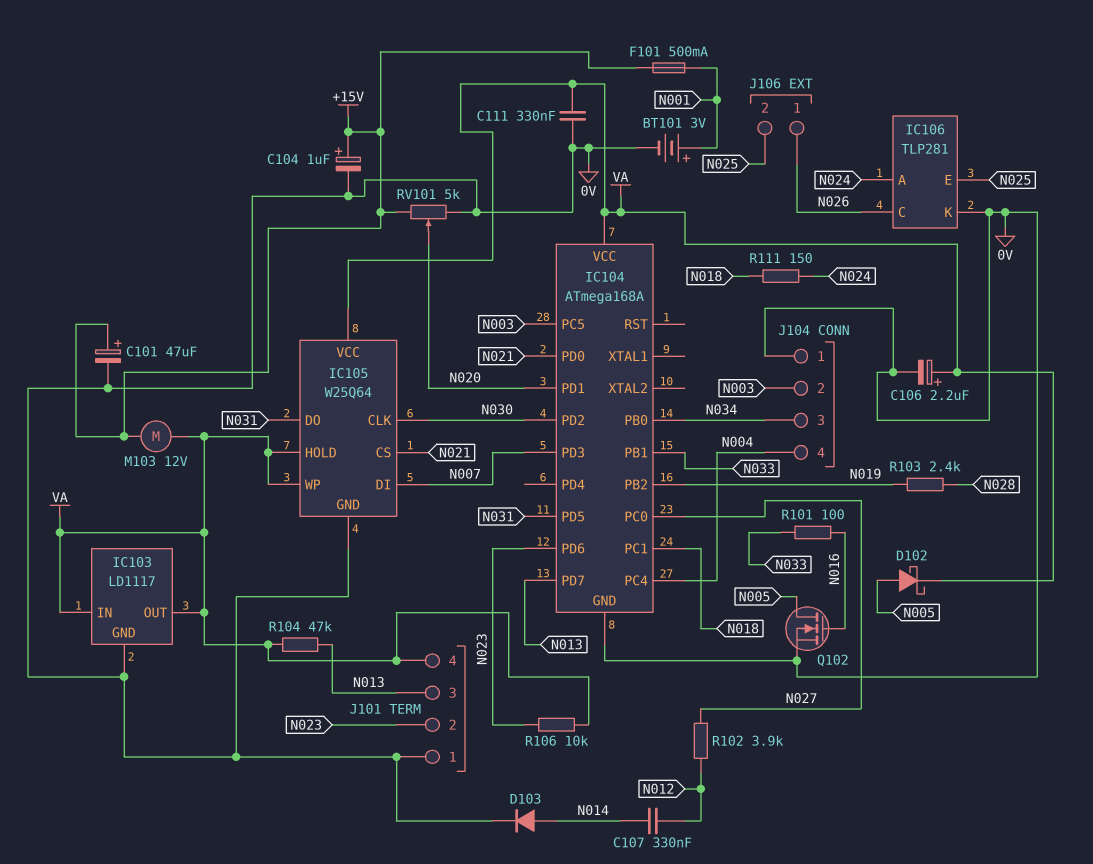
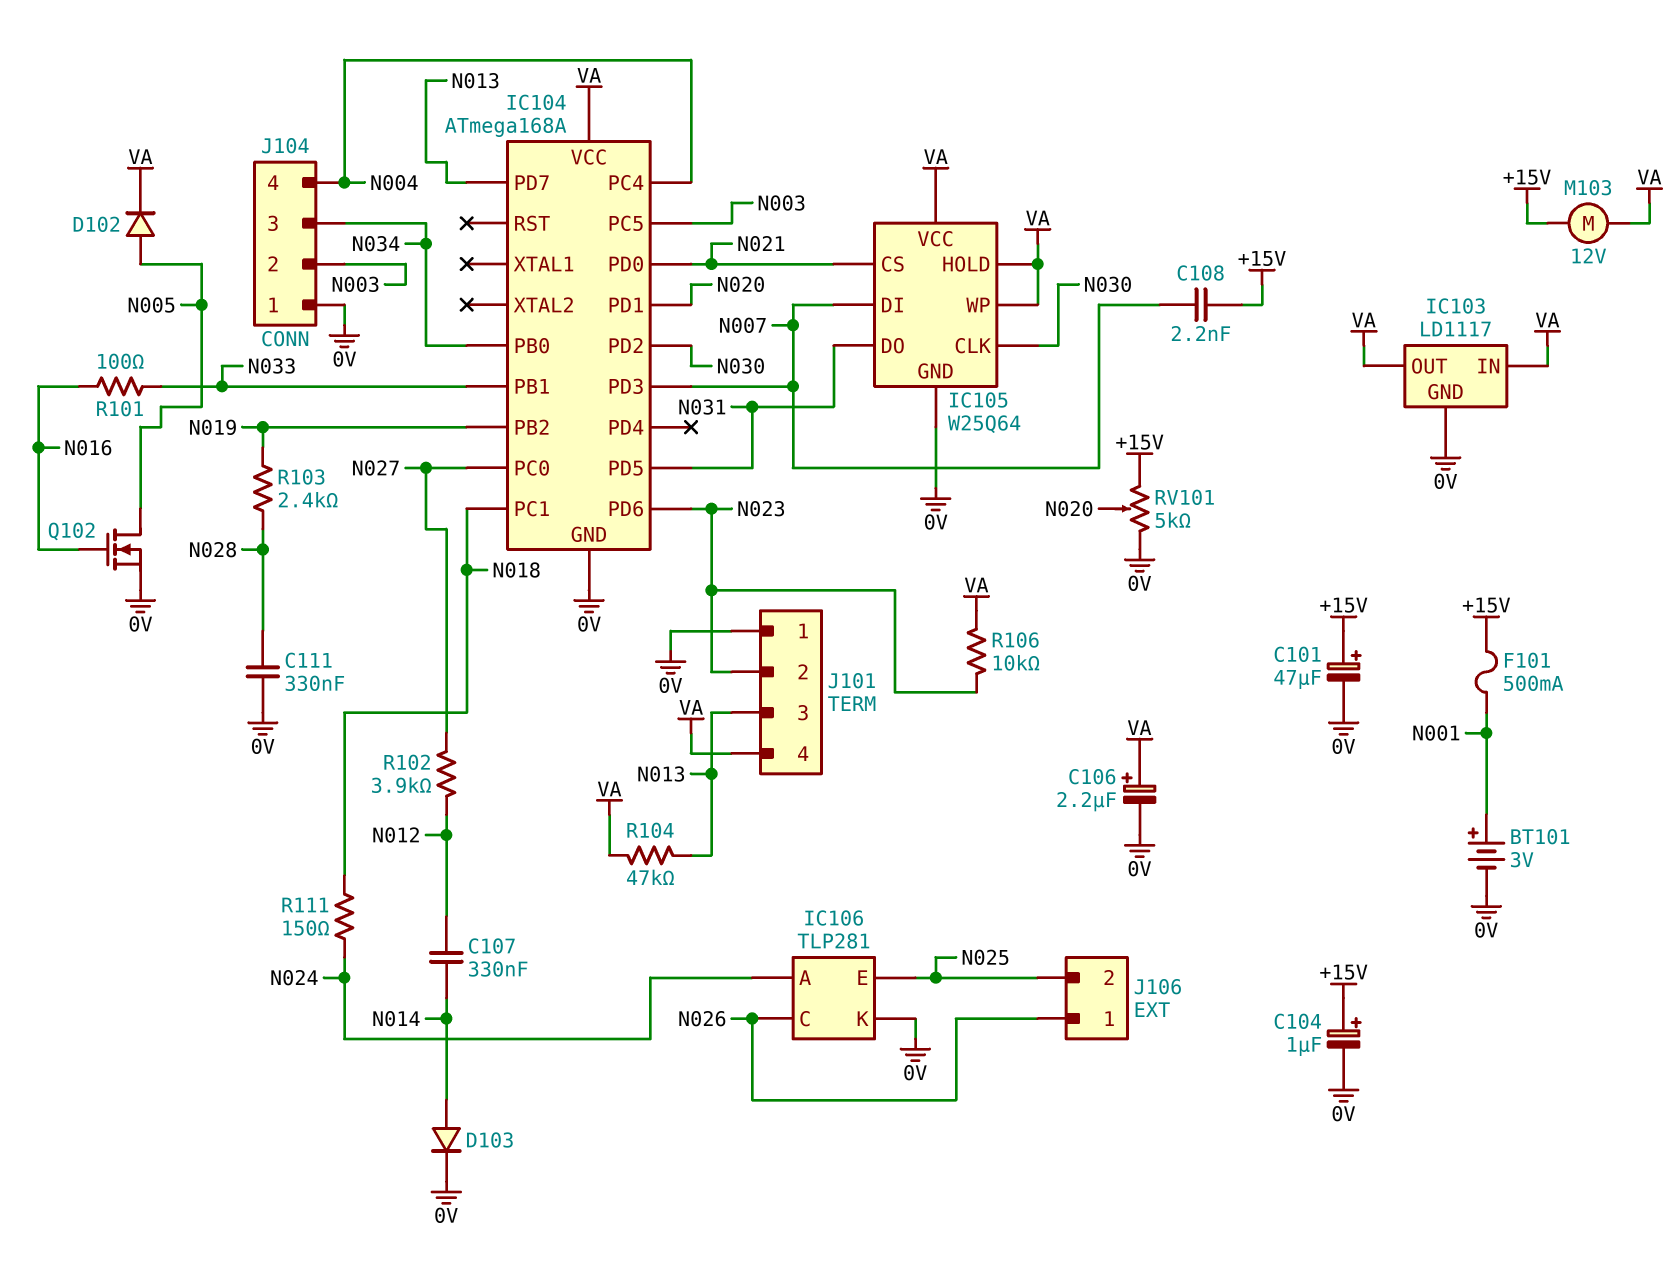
C108: none -> 2.2nF (+15V, N007)
C111: 330nF (0V, VA) -> 330nF (0V, N028)
D102: schottky (A N005, K VA) -> diode (A N005, K VA)

